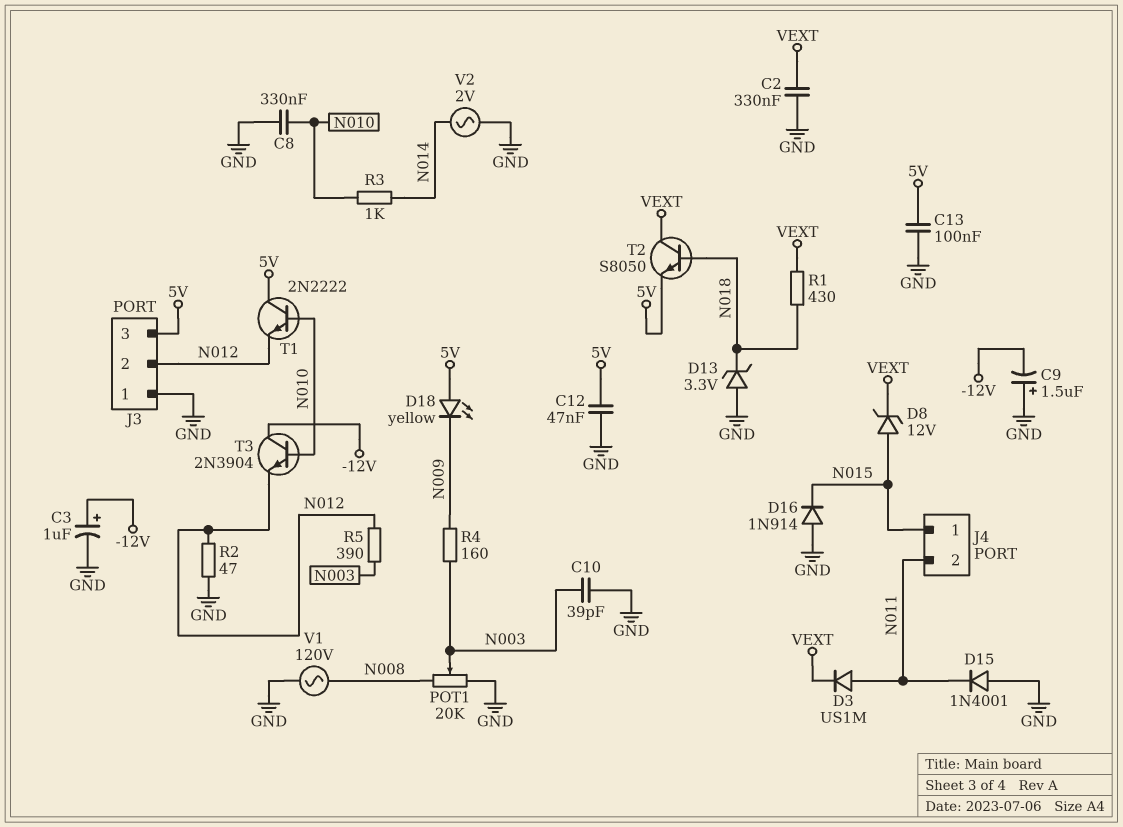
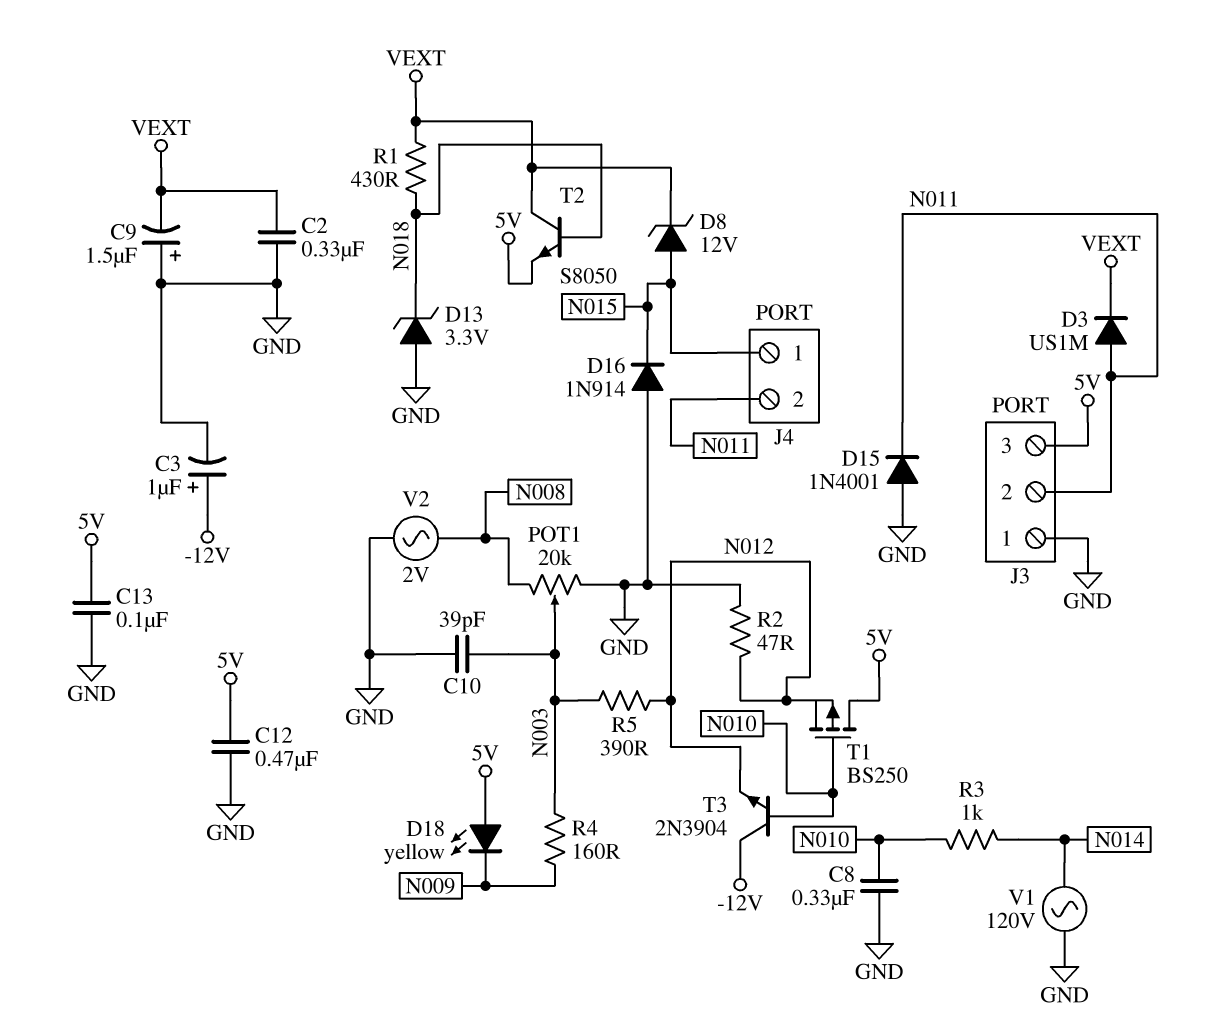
C9: 1.5uF (plus GND, minus -12V) -> 1.5uF (plus GND, minus VEXT)
C12: 47nF (5V, GND) -> 470nF (5V, GND)
J3 pin 2: N012 -> N011
T1: NPN 2N2222 (B N010, C 5V, E N012) -> PMOS BS250 (G N010, D 5V, S N012)
V1: AC 120V (GND, N008) -> AC 120V (GND, N014)
V2: AC 2V (GND, N014) -> AC 2V (GND, N008)

